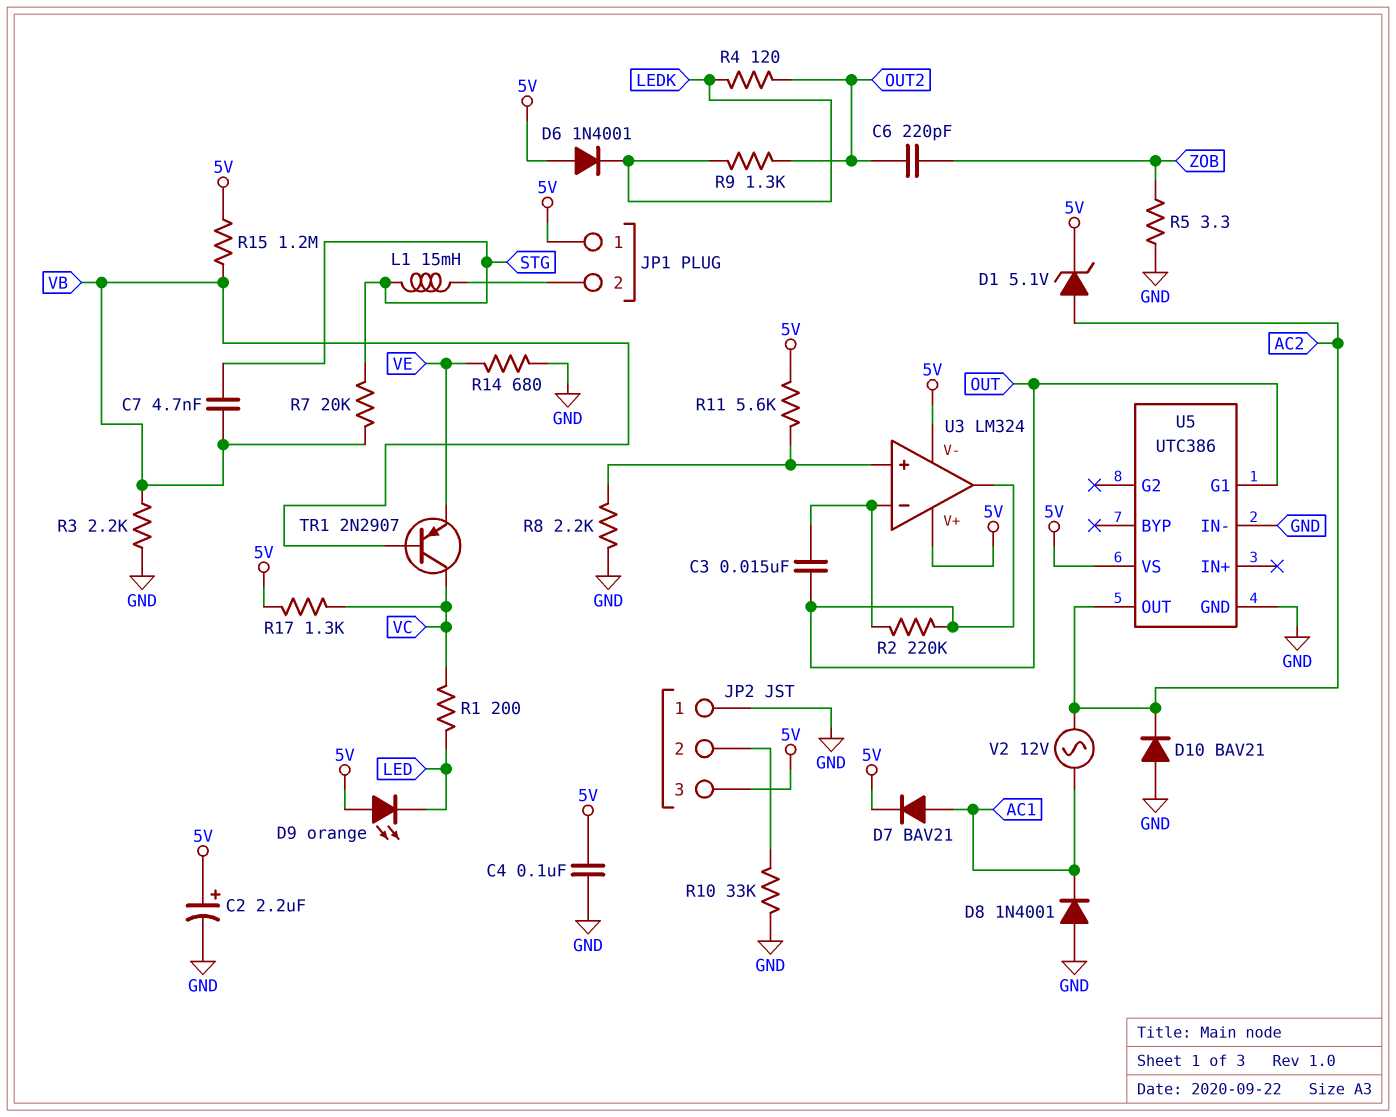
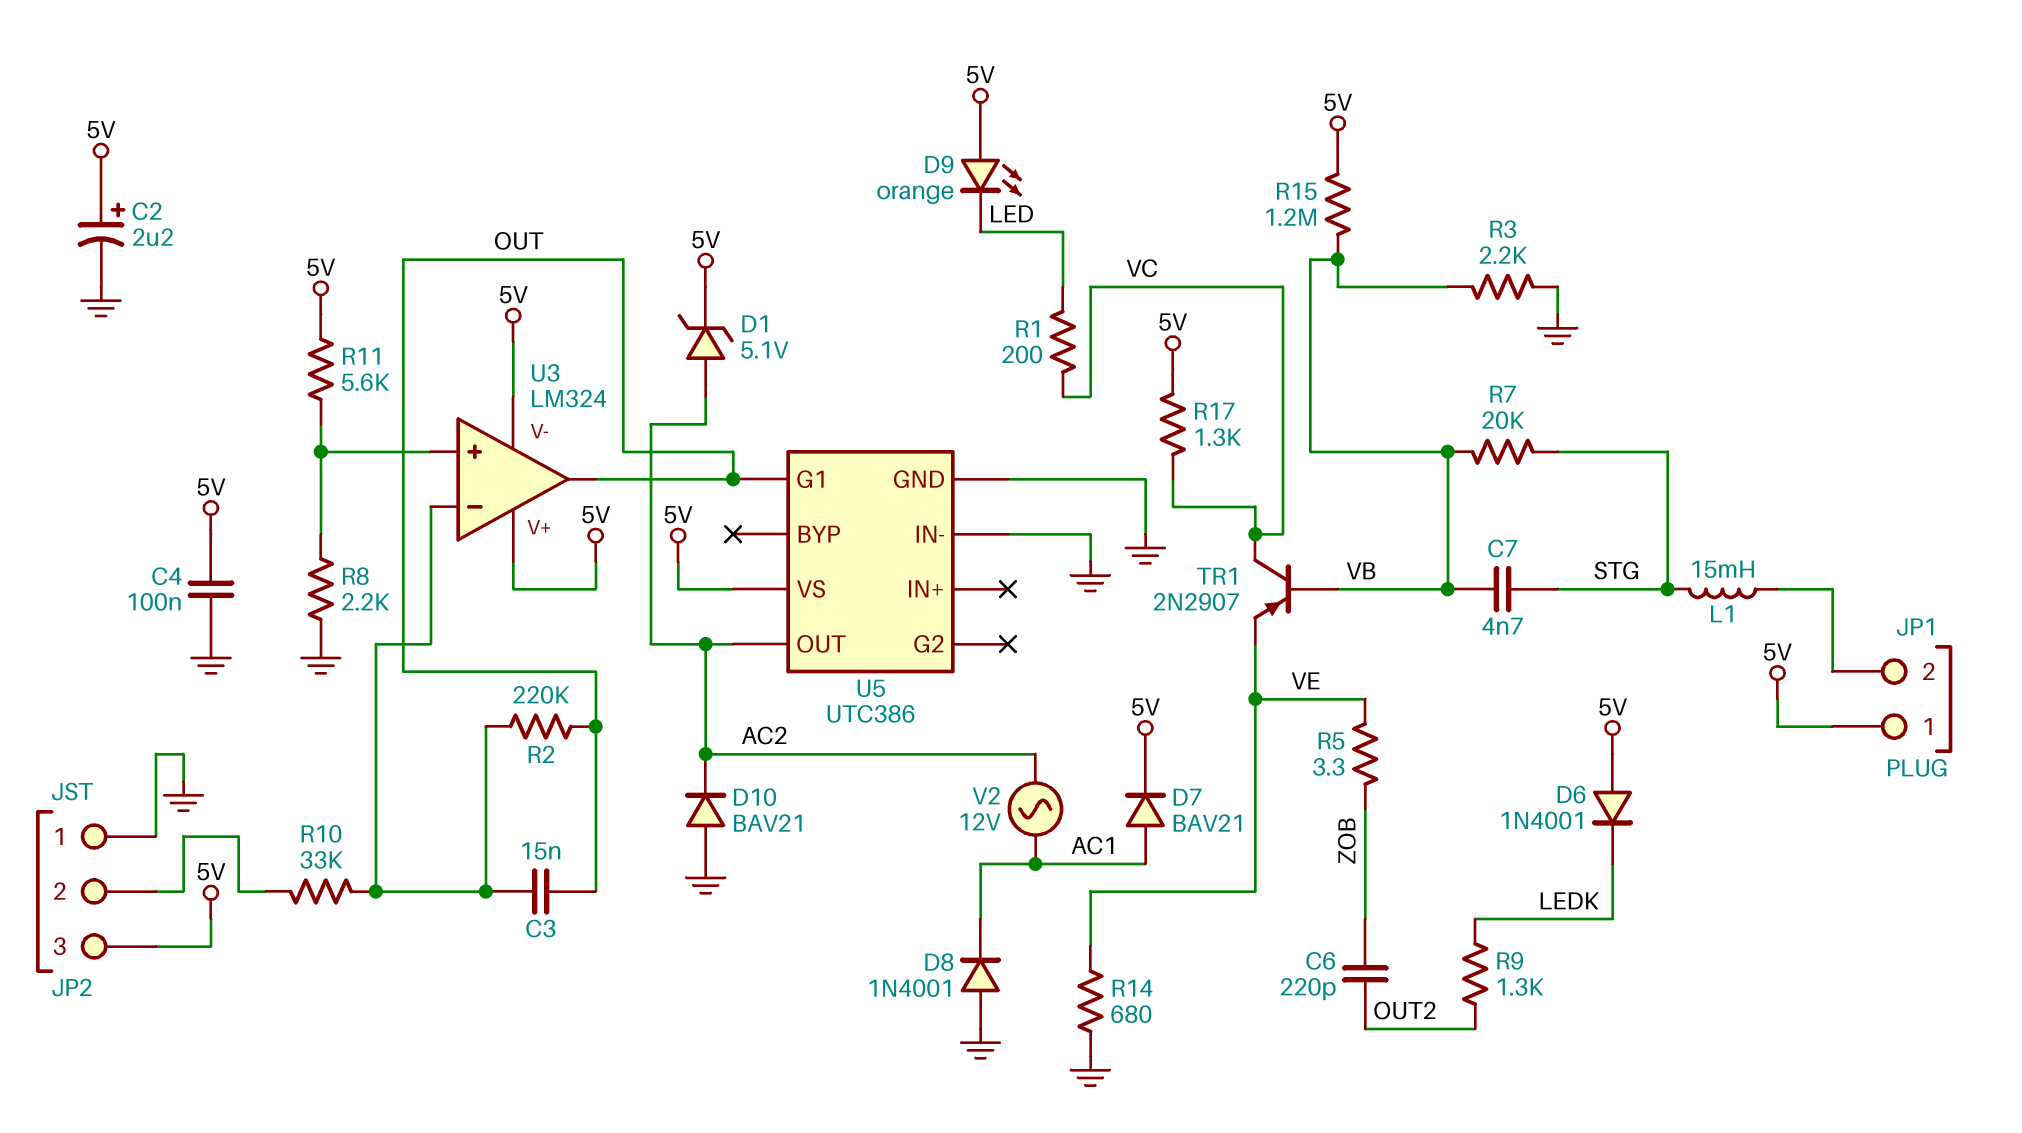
R4: 120 (LEDK, OUT2) -> none
R5: 3.3 (GND, ZOB) -> 3.3 (VE, ZOB)
R10: 33k (GND, JP2/2) -> 33k (JP2/2, U3/in-)

